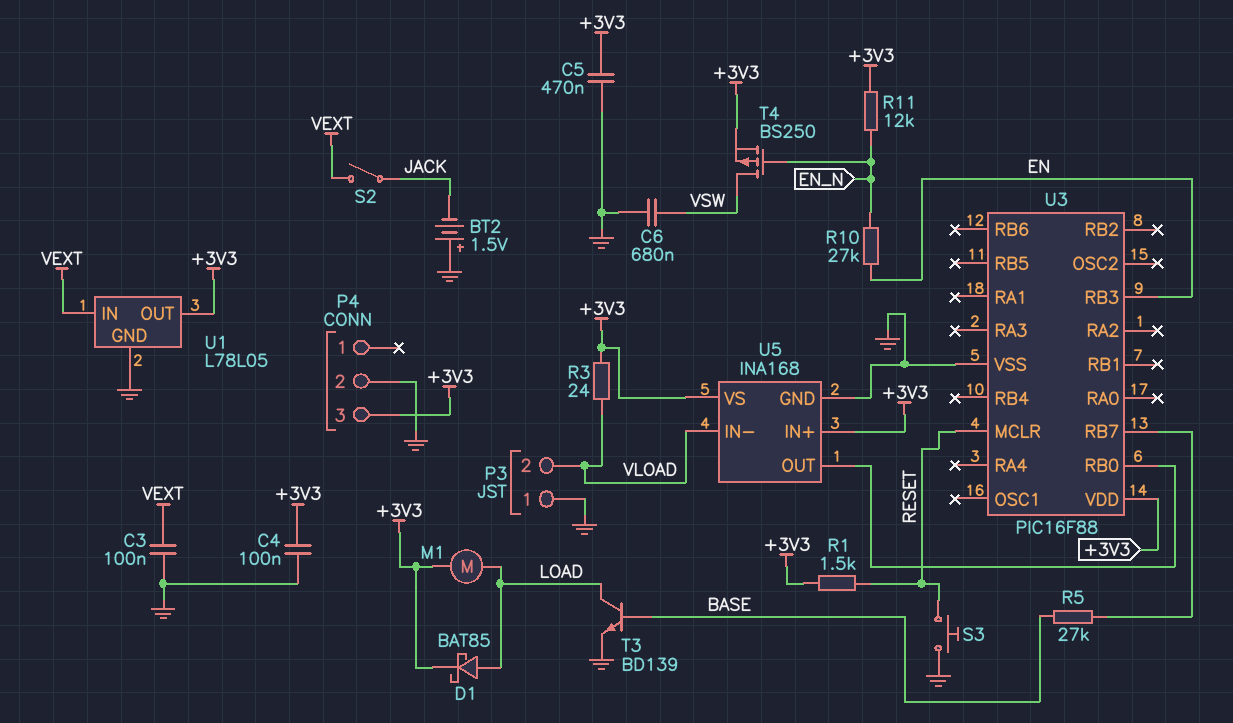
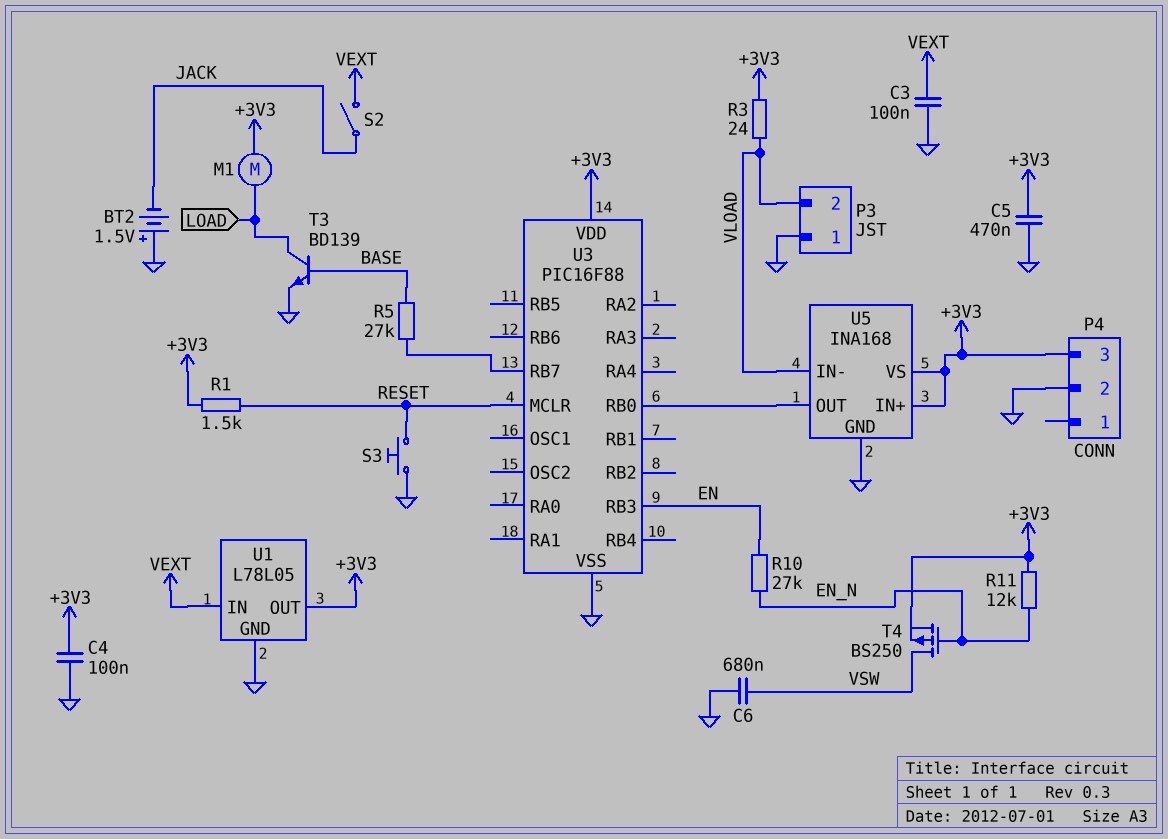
D1: schottky BAT85 (A LOAD, K +3V3) -> none

